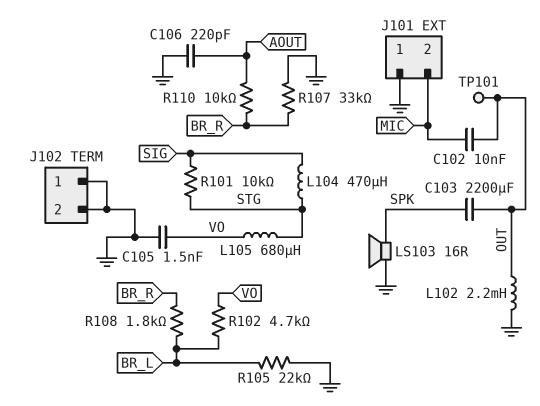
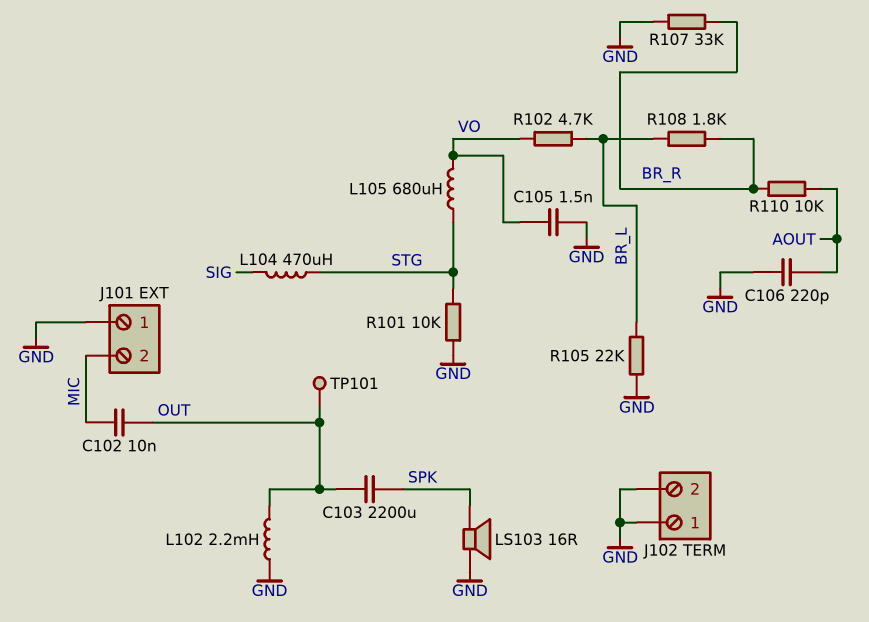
R101: 10k (SIG, STG) -> 10k (GND, STG)

